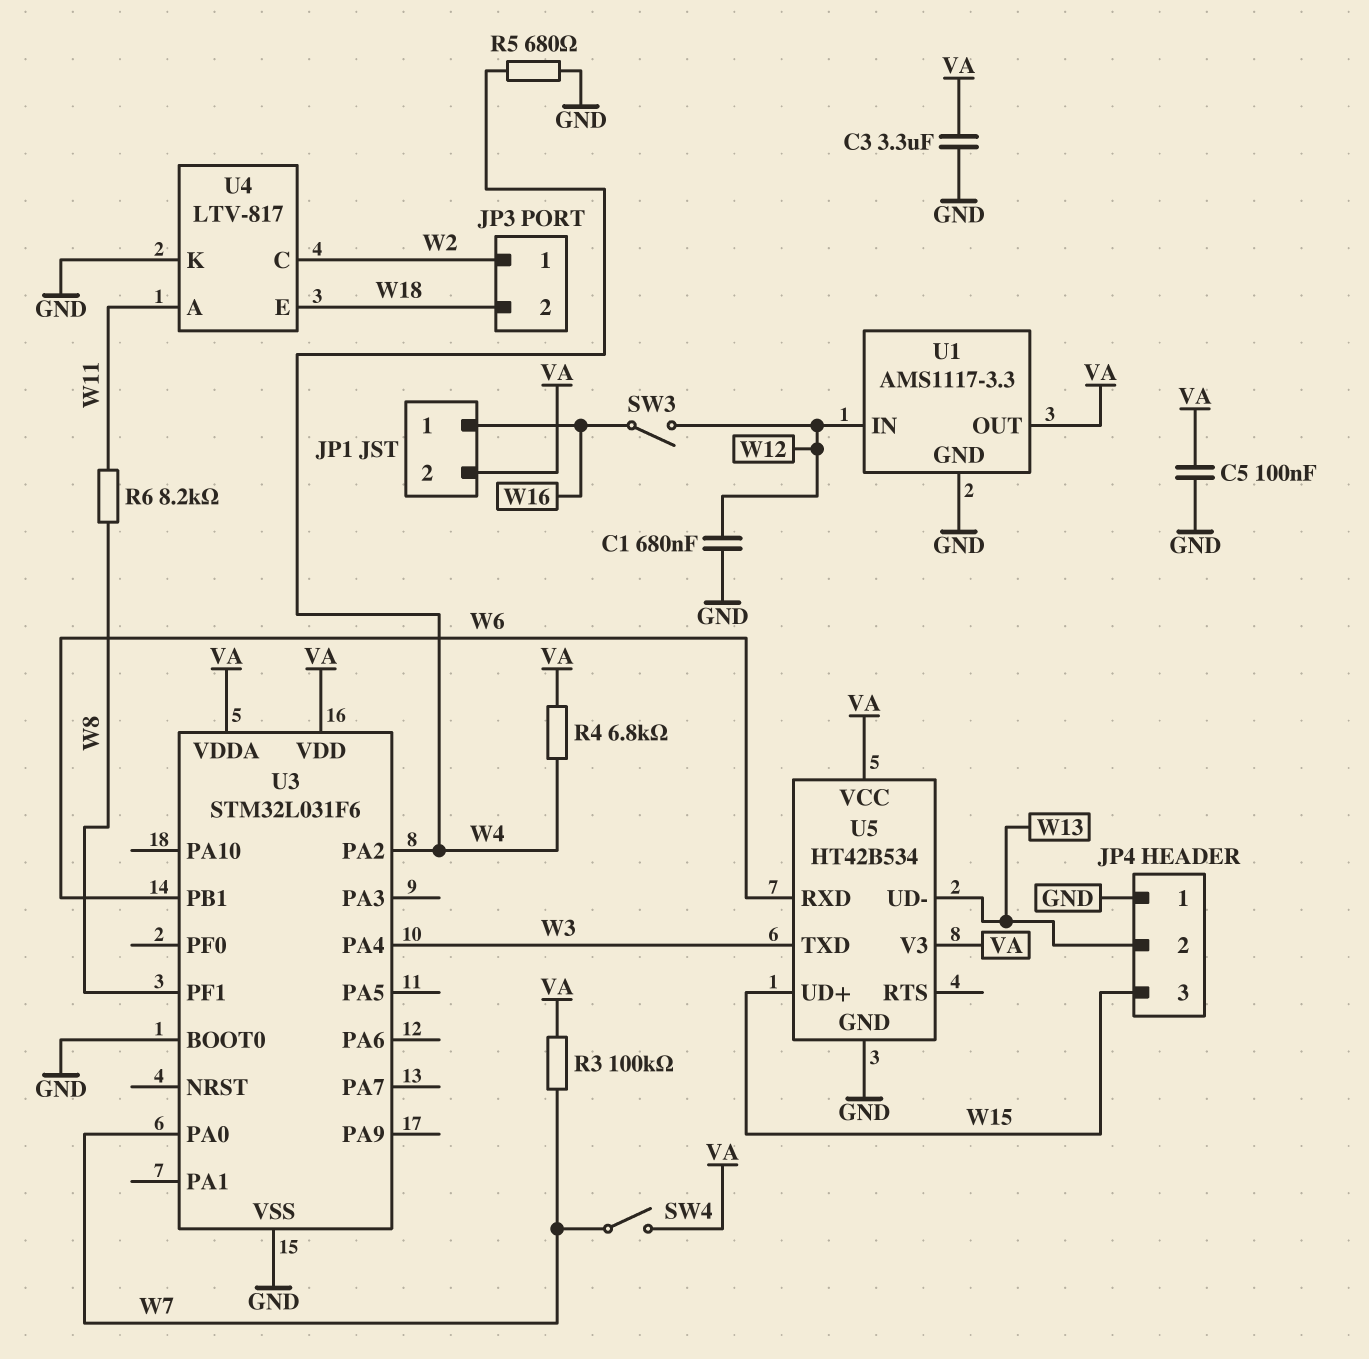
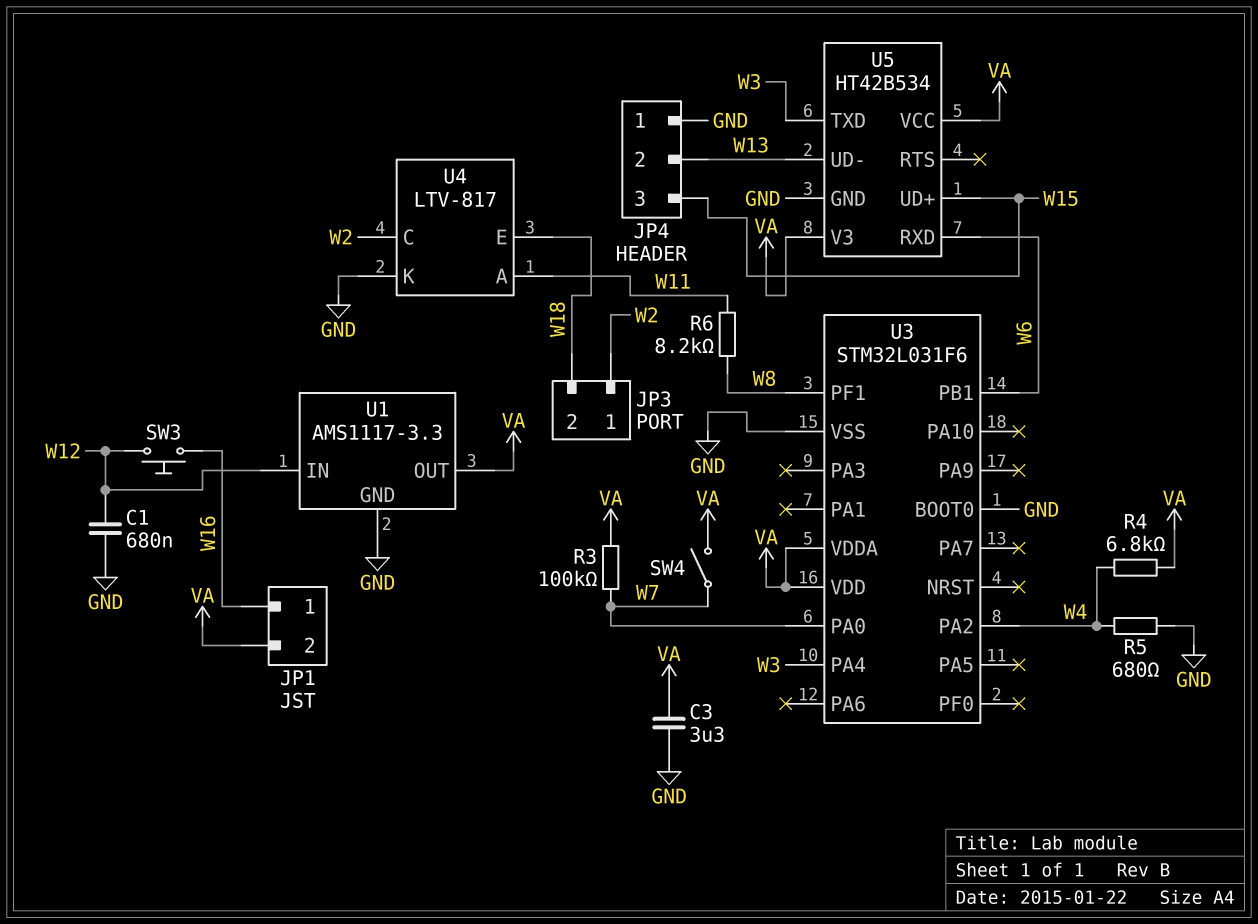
C5: 100nF (GND, VA) -> none
SW3: switch (W12, W16) -> button (W12, W16)

